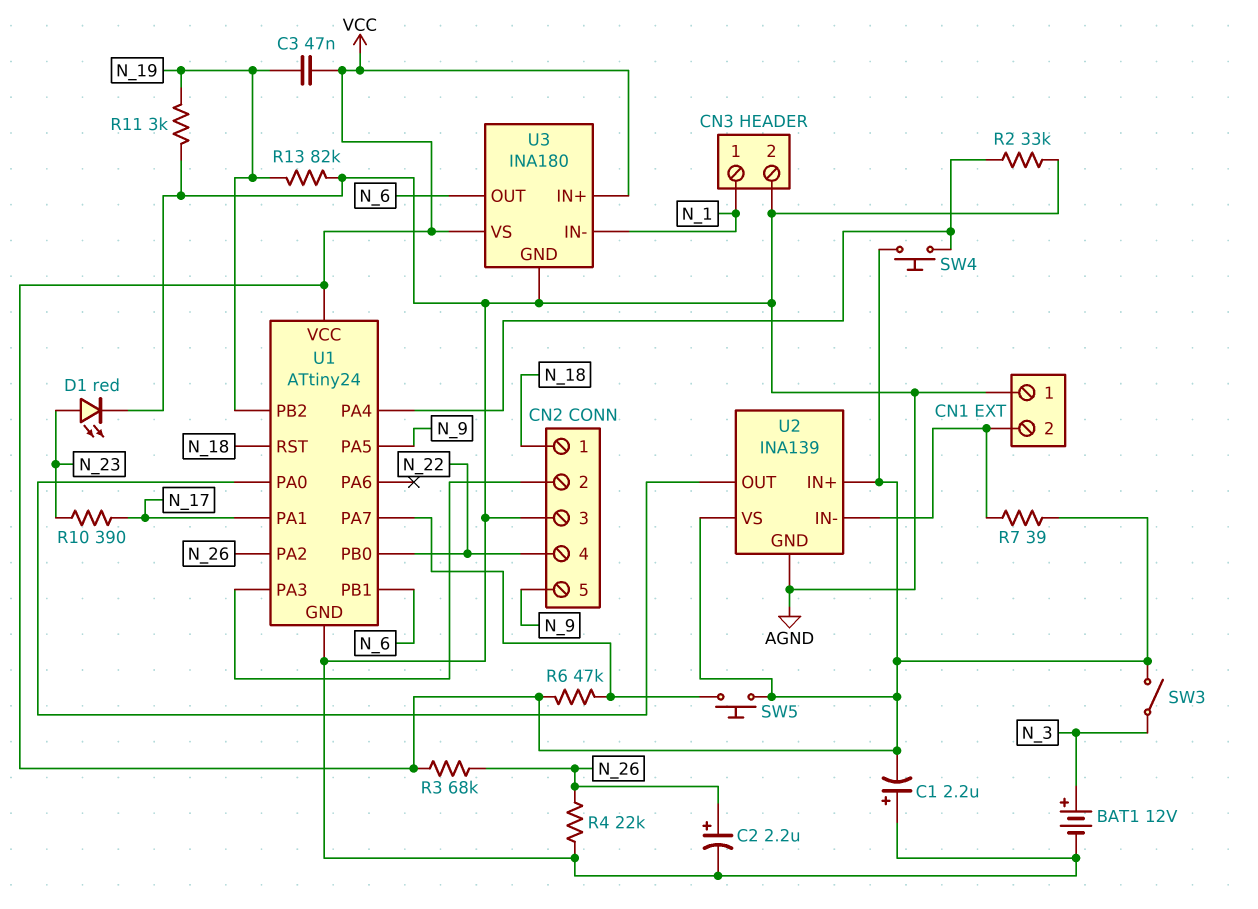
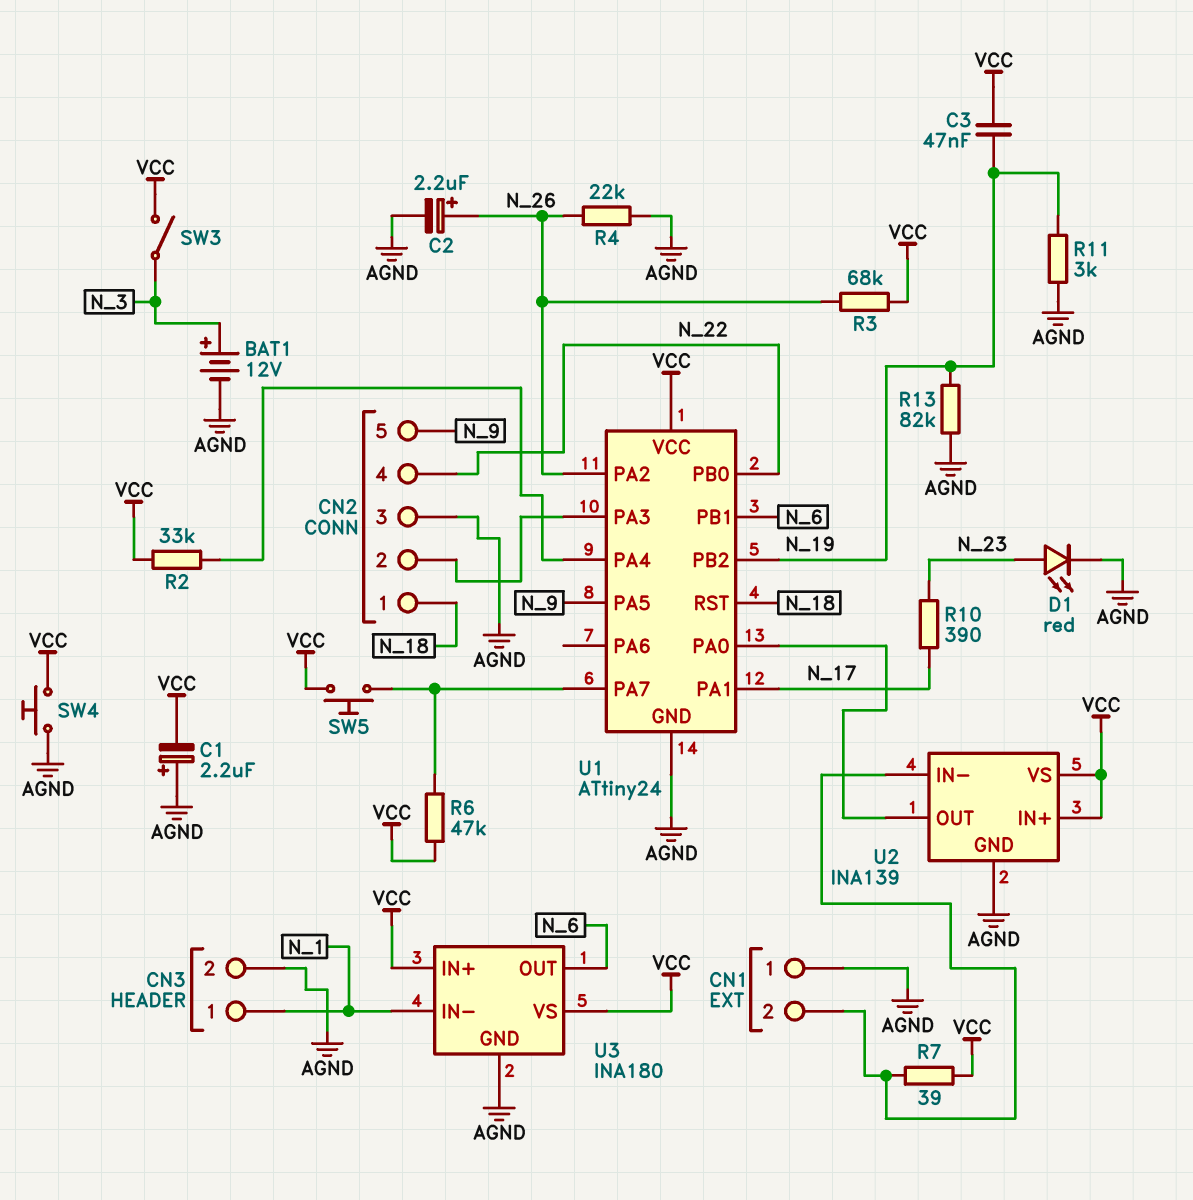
R2: 33k (AGND, U1/PA4) -> 33k (U1/PA4, VCC)
SW4: button (U1/PA4, VCC) -> button (AGND, VCC)

